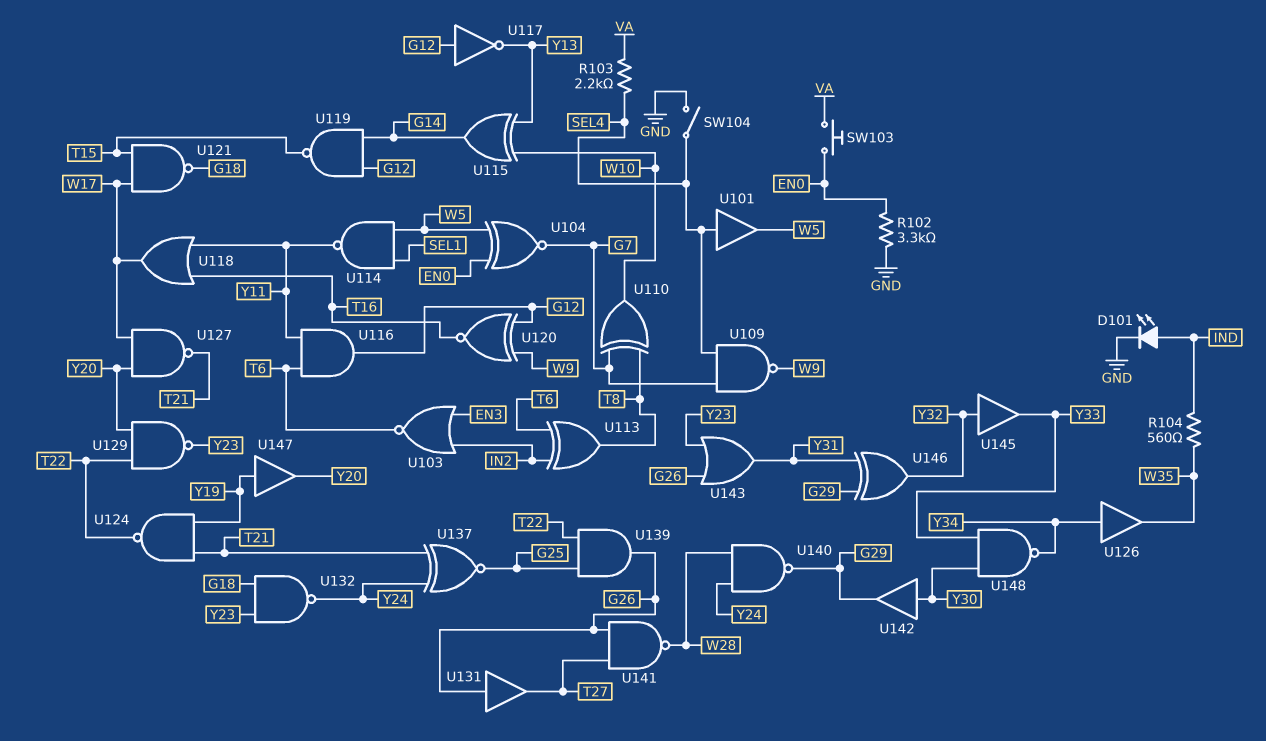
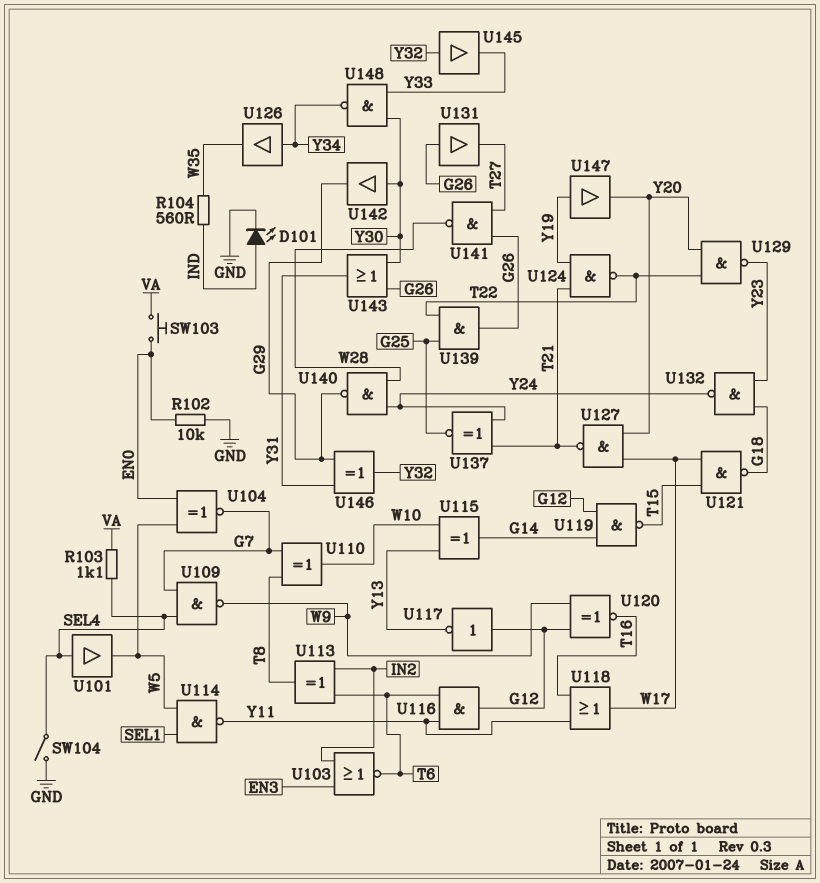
R102: 3.3k (EN0, GND) -> 10k (EN0, GND)
R103: 2.2k (SEL4, VA) -> 1.1k (SEL4, VA)
U143: OR (in G26, in Y23, out Y31) -> OR (in G26, in Y30, out Y31)

